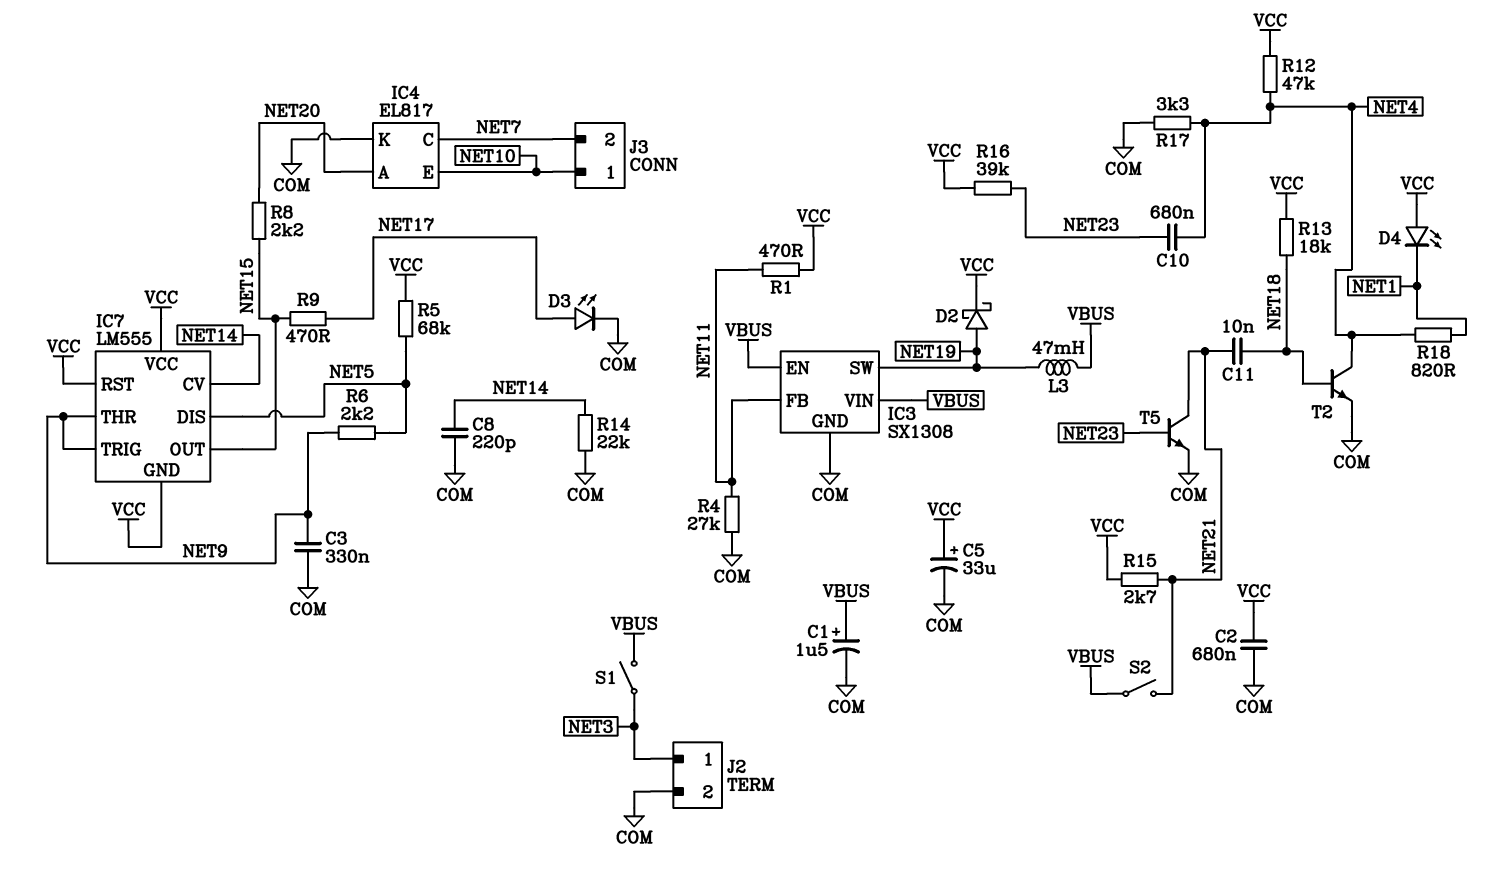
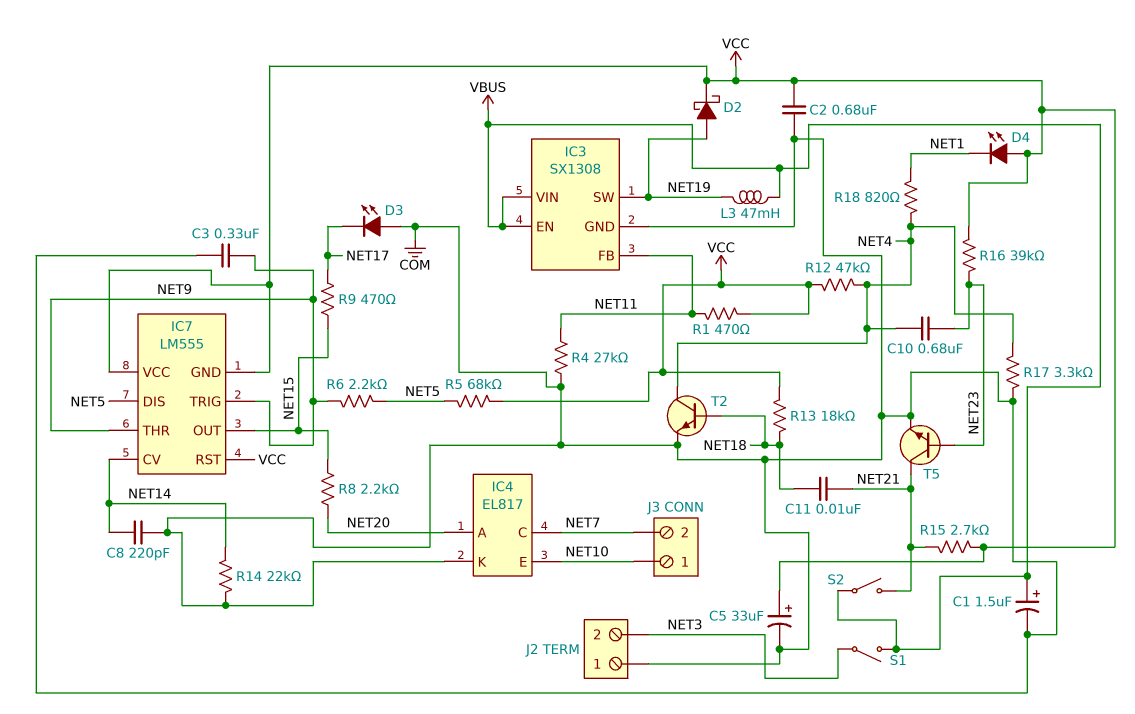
D3: LED (A NET17, K COM) -> LED (A COM, K NET17)
J2 pin 1: NET3 -> COM
J2 pin 2: COM -> NET3

